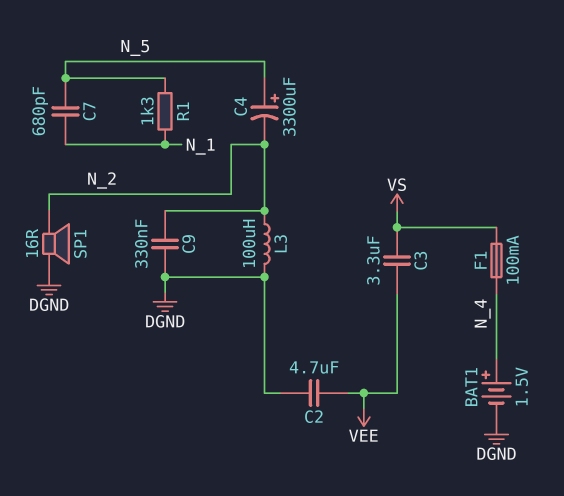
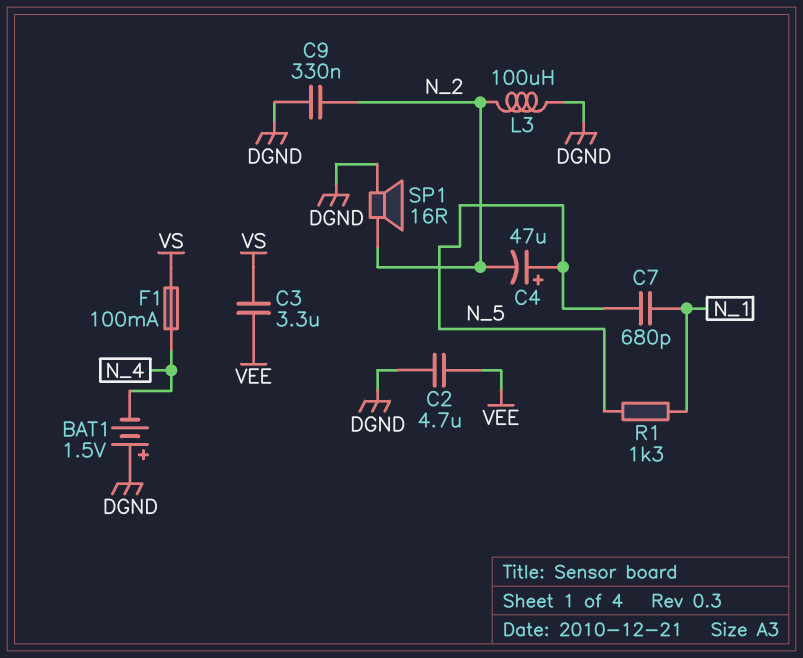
BAT1: 1.5V (plus N_4, minus DGND) -> 1.5V (plus DGND, minus N_4)
C4: 3300uF (plus N_5, minus N_2) -> 47uF (plus N_5, minus N_2)

